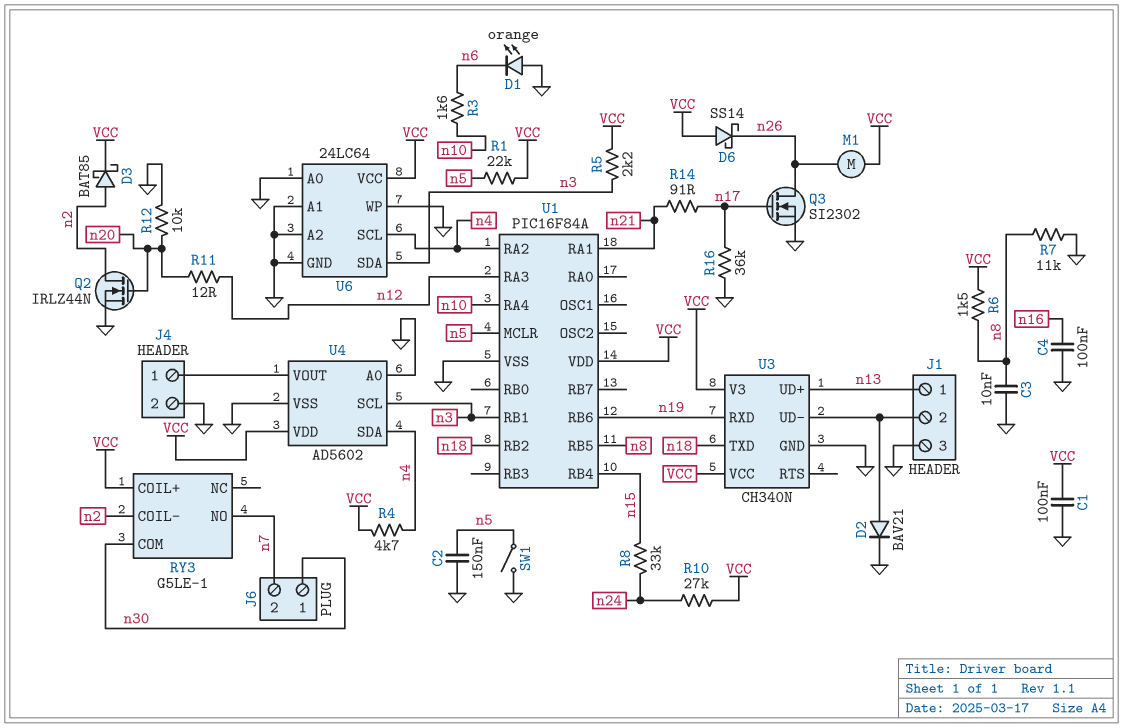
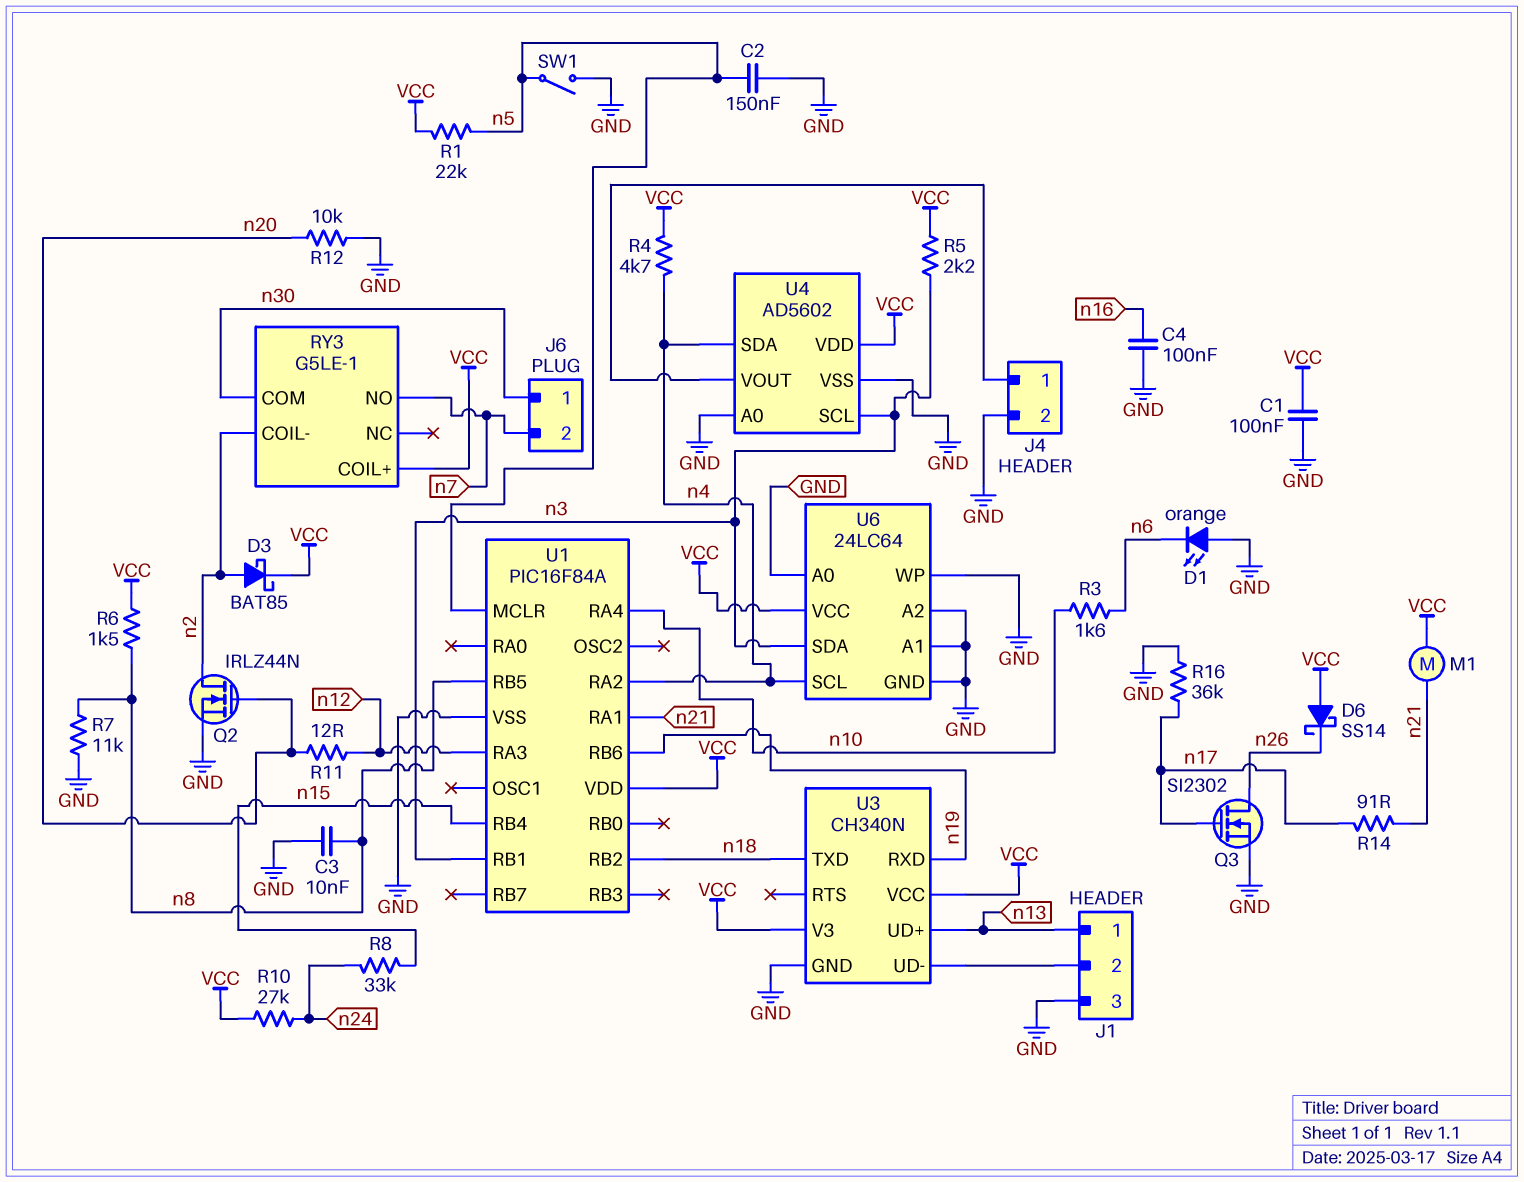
D2: diode BAV21 (A J1/2, K GND) -> none
M1: motor (VCC, n26) -> motor (VCC, n21)

